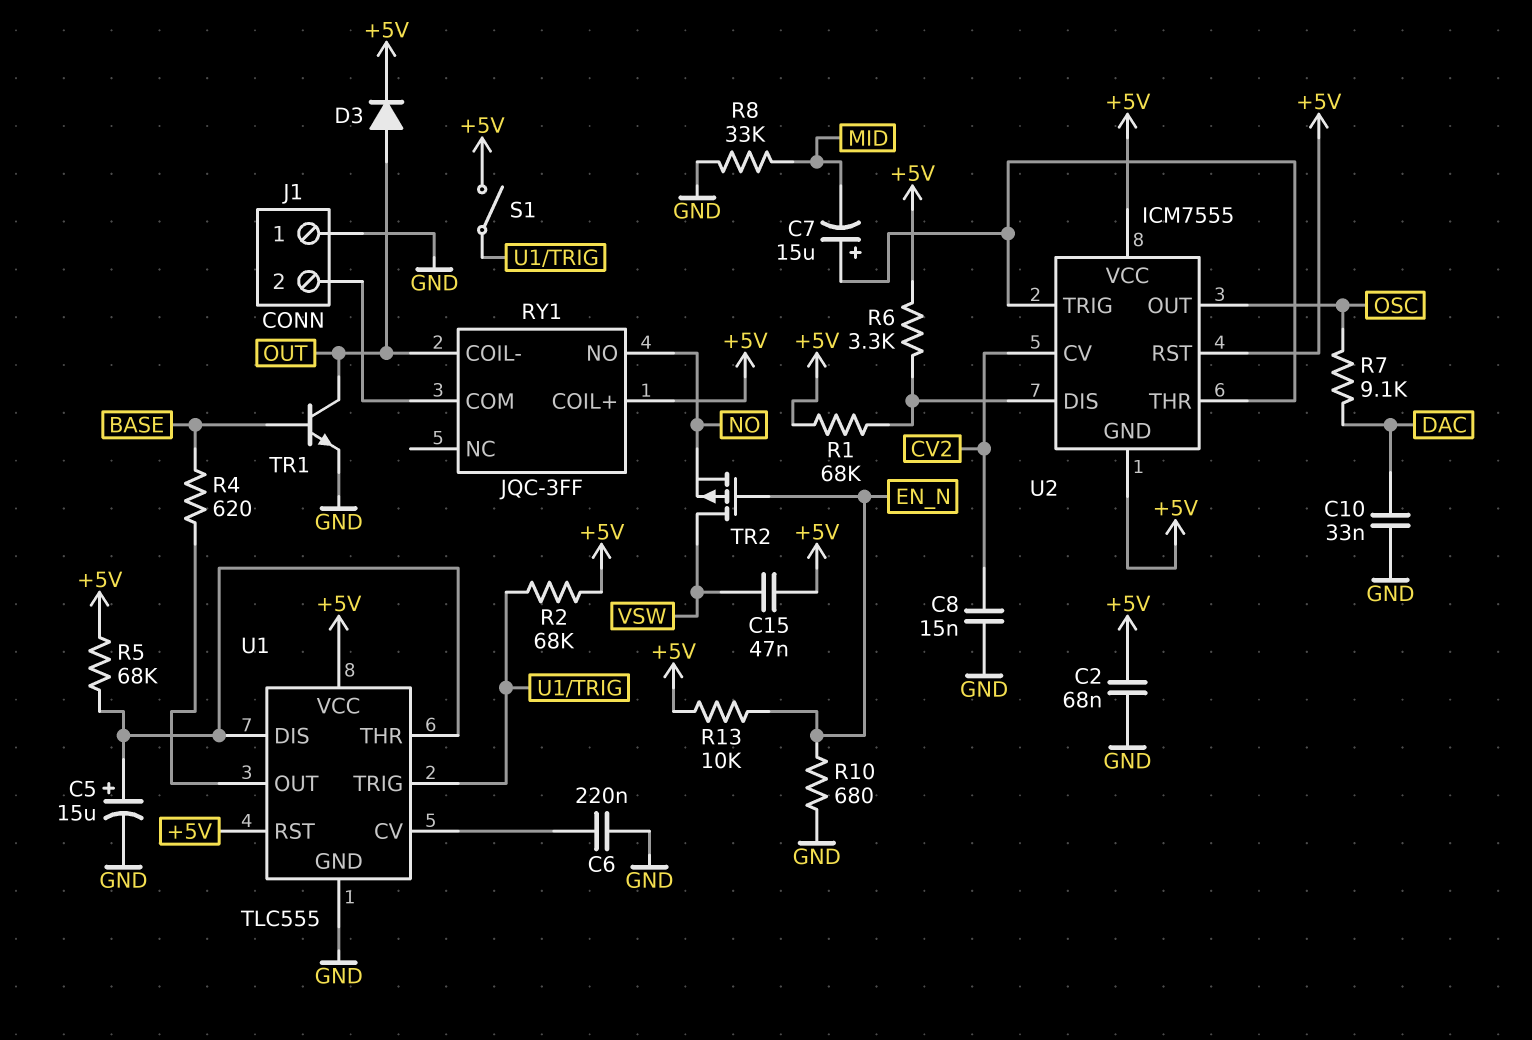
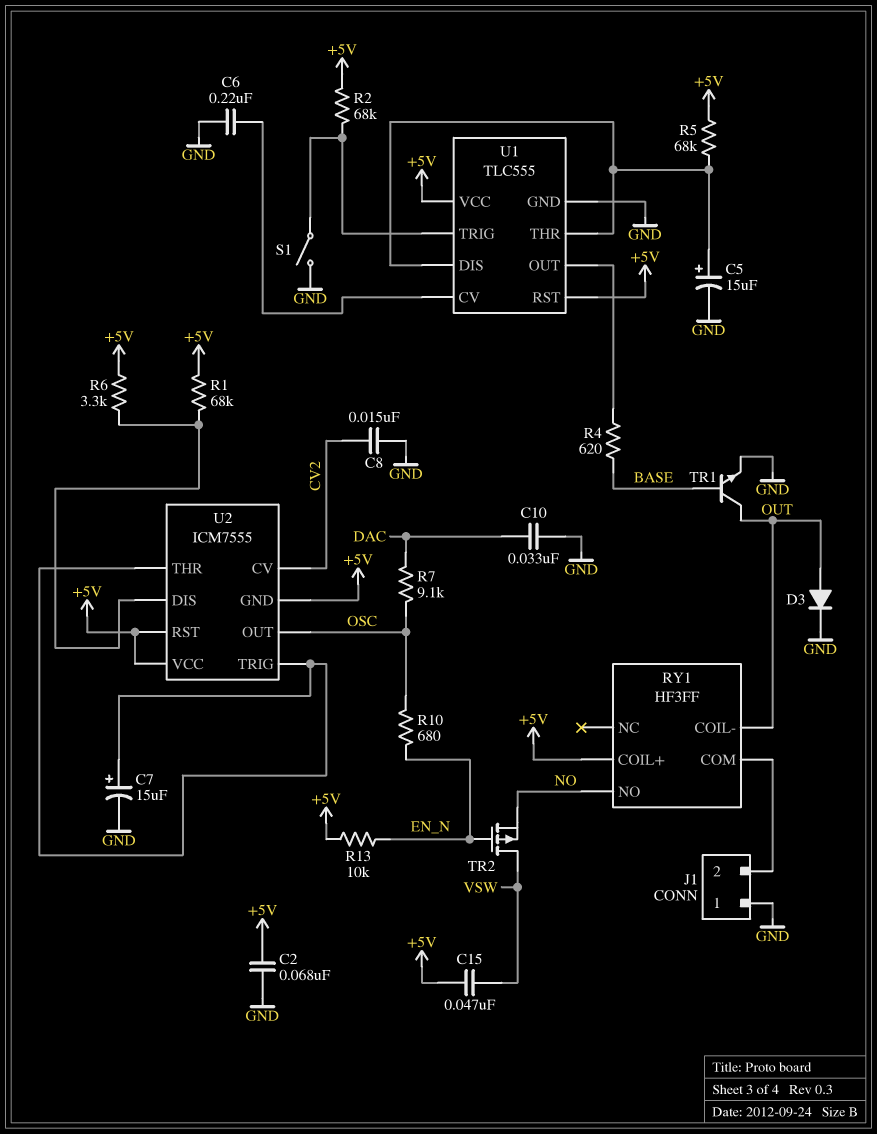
C7: 15uF (plus U2/THR, minus MID) -> 15uF (plus U2/THR, minus GND)
D3: diode (A OUT, K +5V) -> diode (A OUT, K GND)
R8: 33k (GND, MID) -> none
R10: 680 (EN_N, GND) -> 680 (EN_N, OSC)
RY1: JQC-3FF -> HF3FF
S1: switch (+5V, U1/TRIG) -> switch (GND, U1/TRIG)

